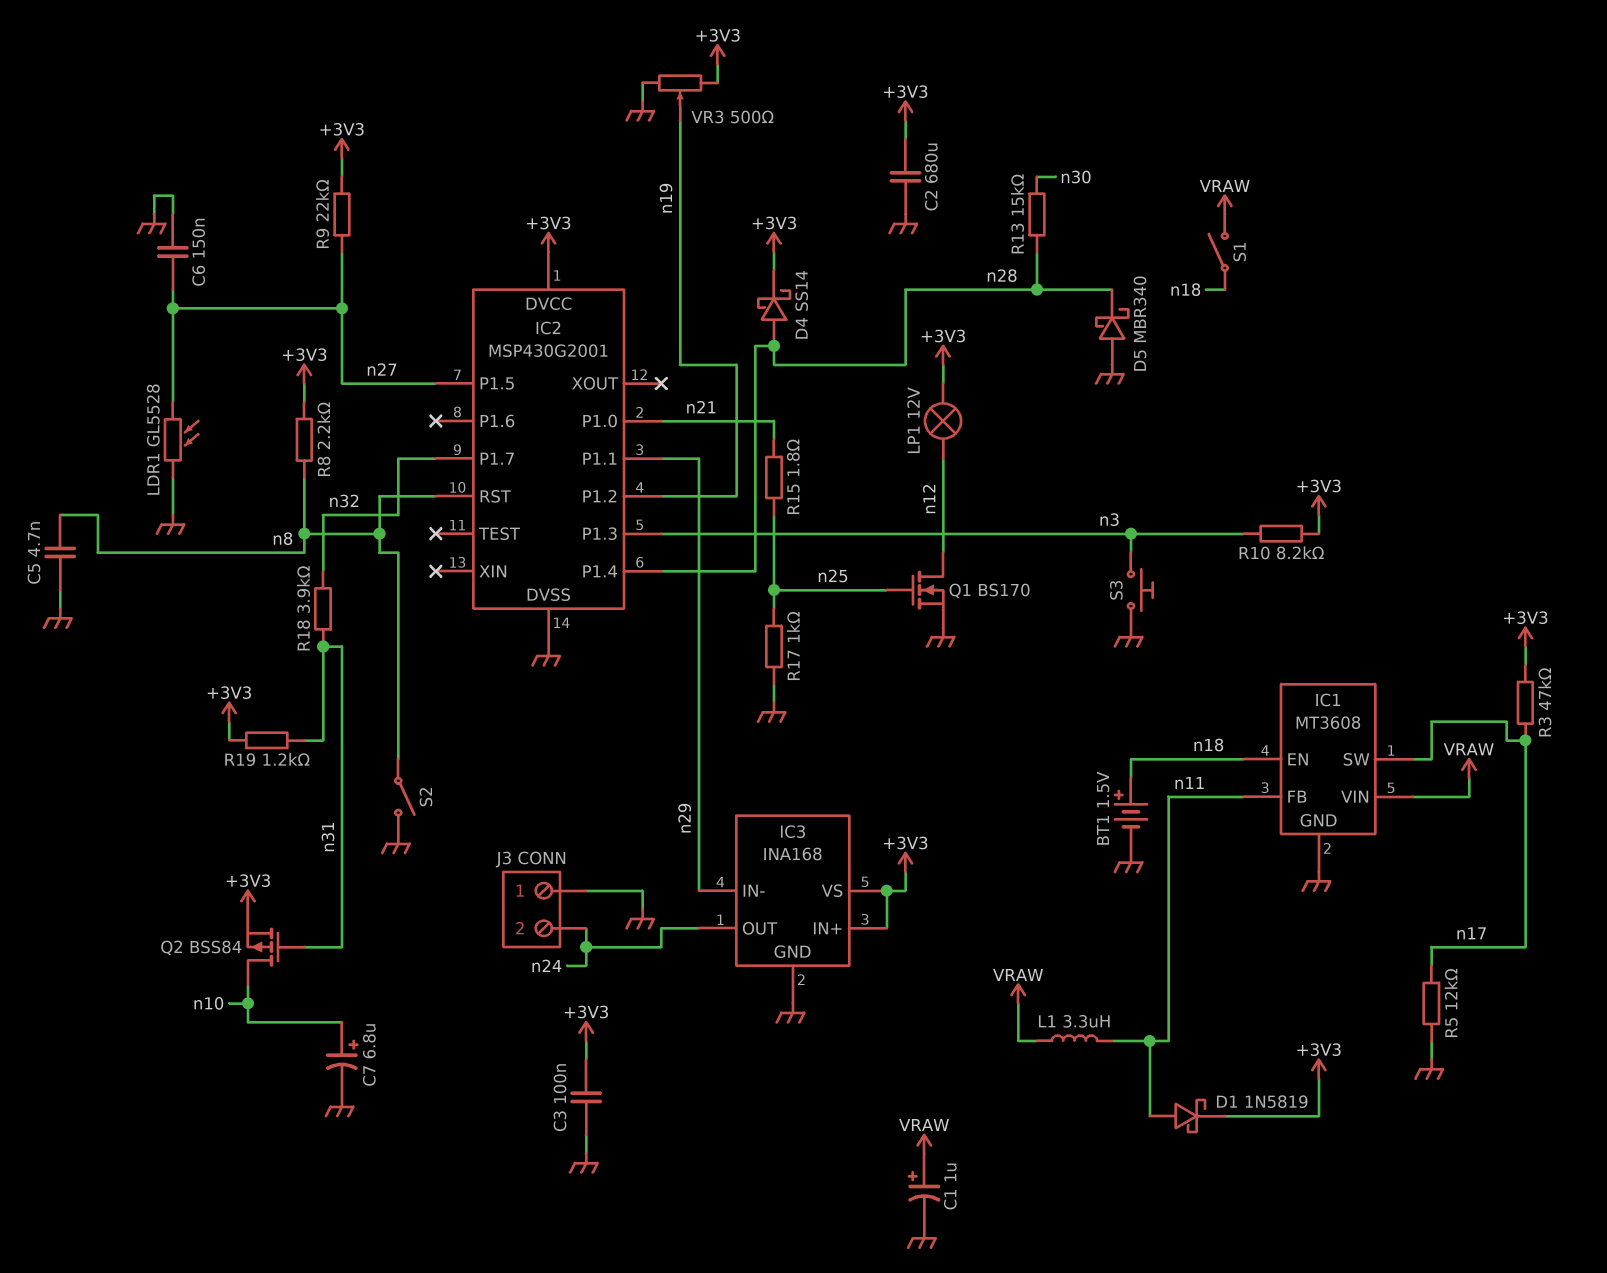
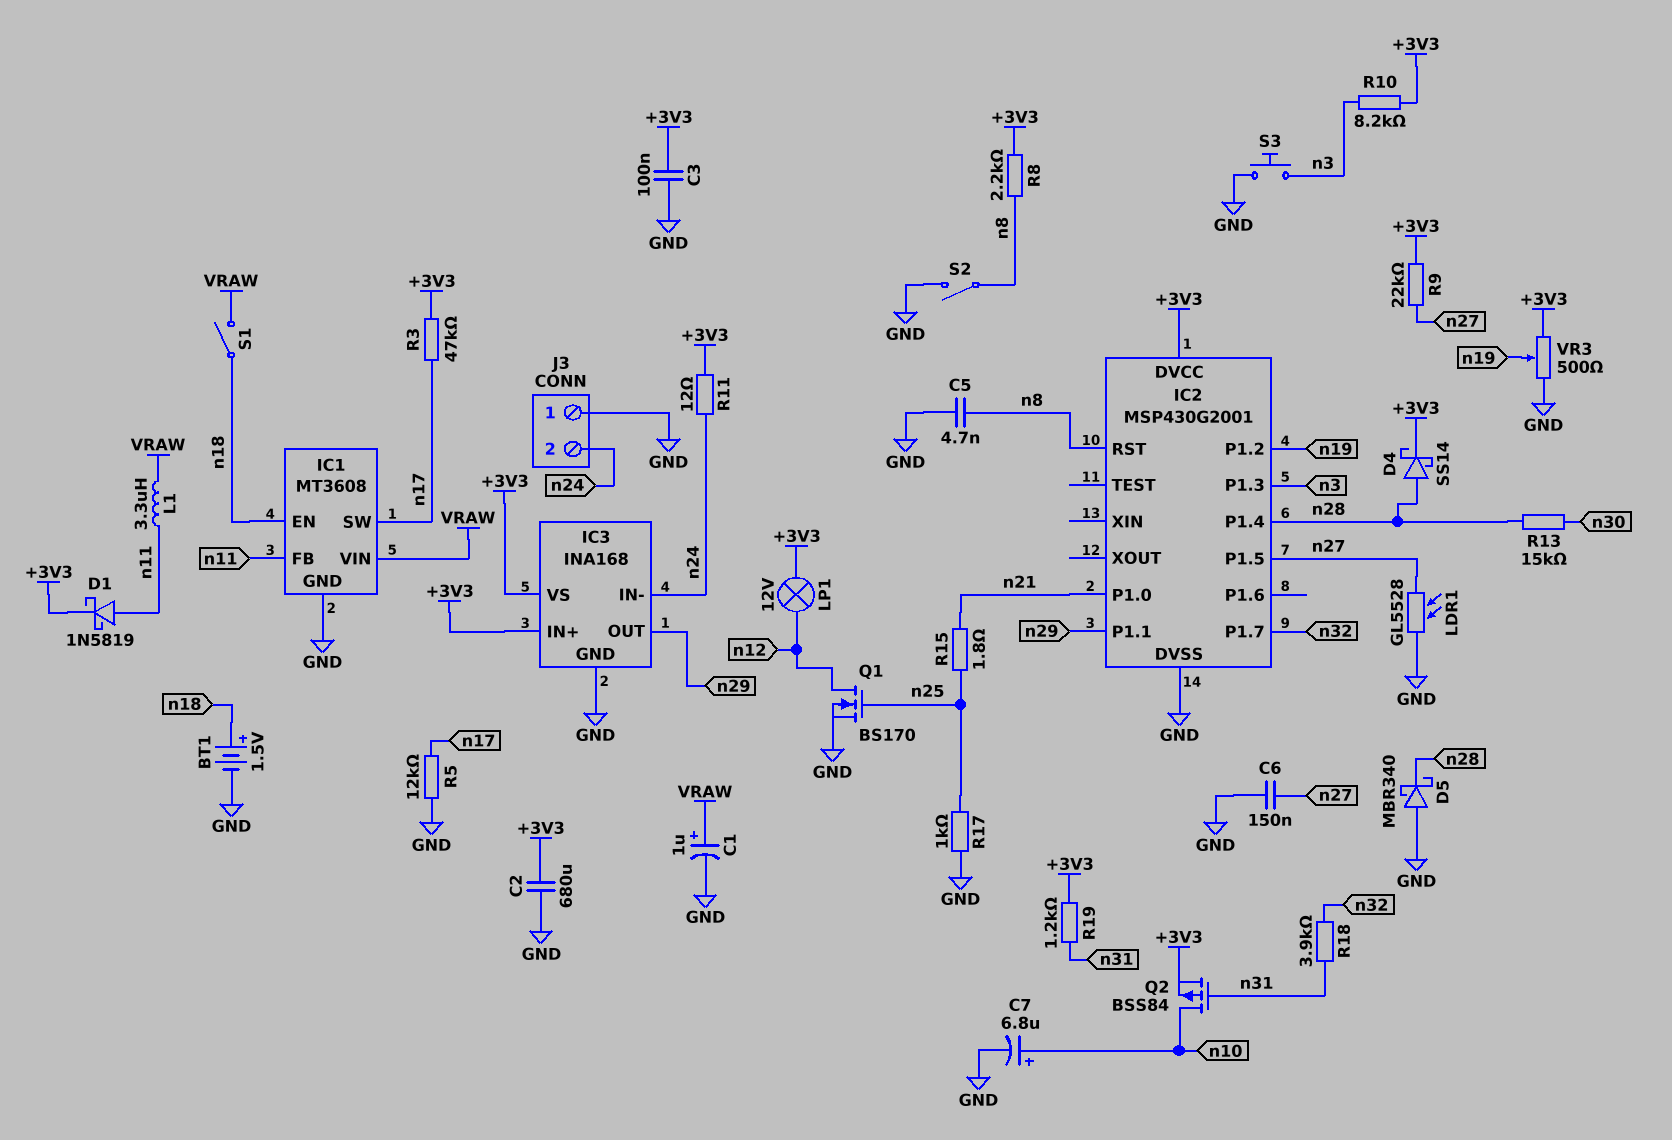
IC3 pin IN-: n29 -> n24
IC3 pin OUT: n24 -> n29
R11: none -> 12 (+3V3, n24)

